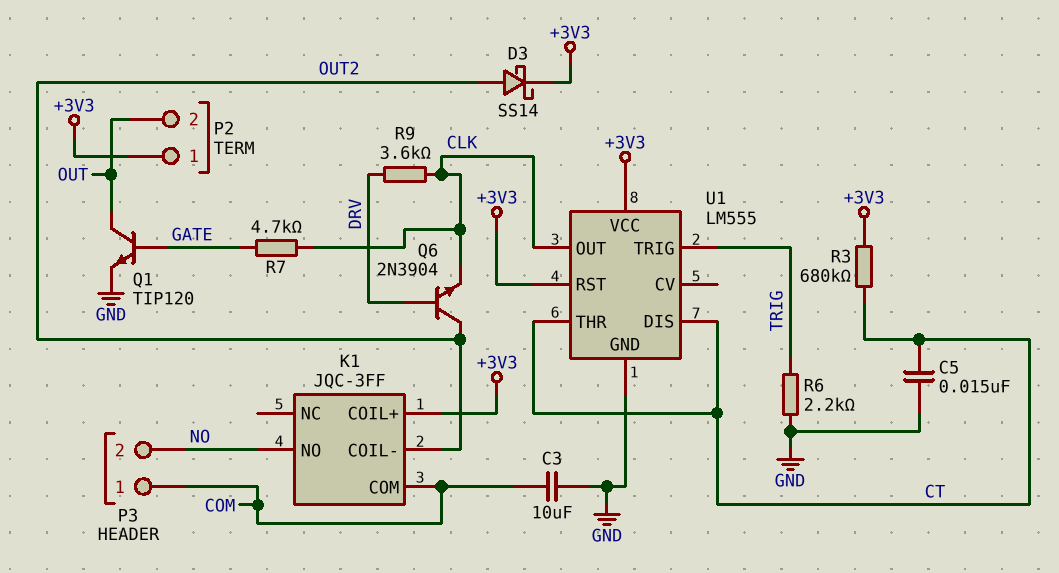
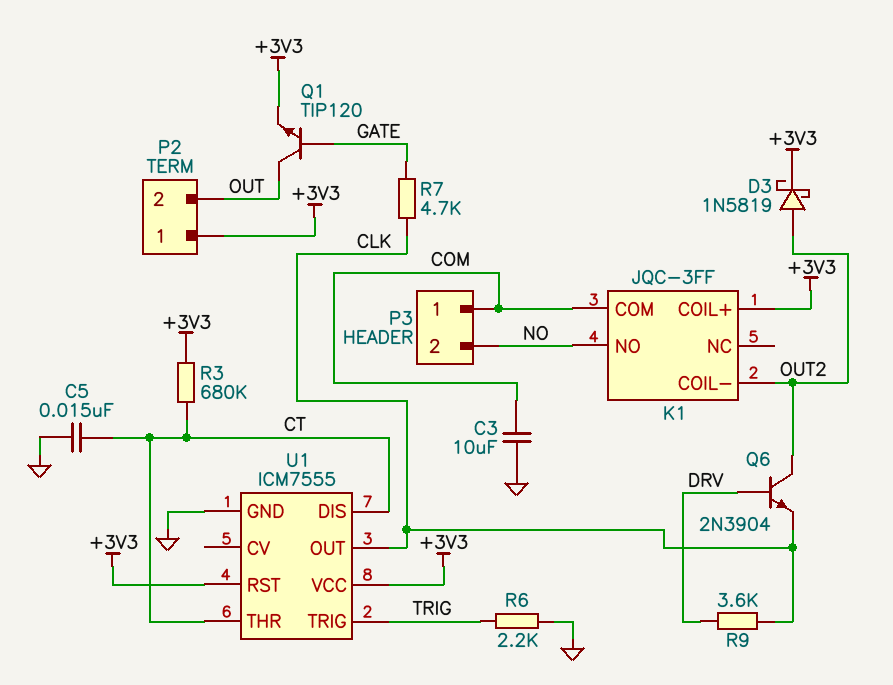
D3: schottky SS14 (A OUT2, K +3V3) -> schottky 1N5819 (A OUT2, K +3V3)
Q1: NPN TIP120 (B GATE, C OUT, E GND) -> NPN TIP120 (B GATE, C OUT, E +3V3)
U1: LM555 -> ICM7555

